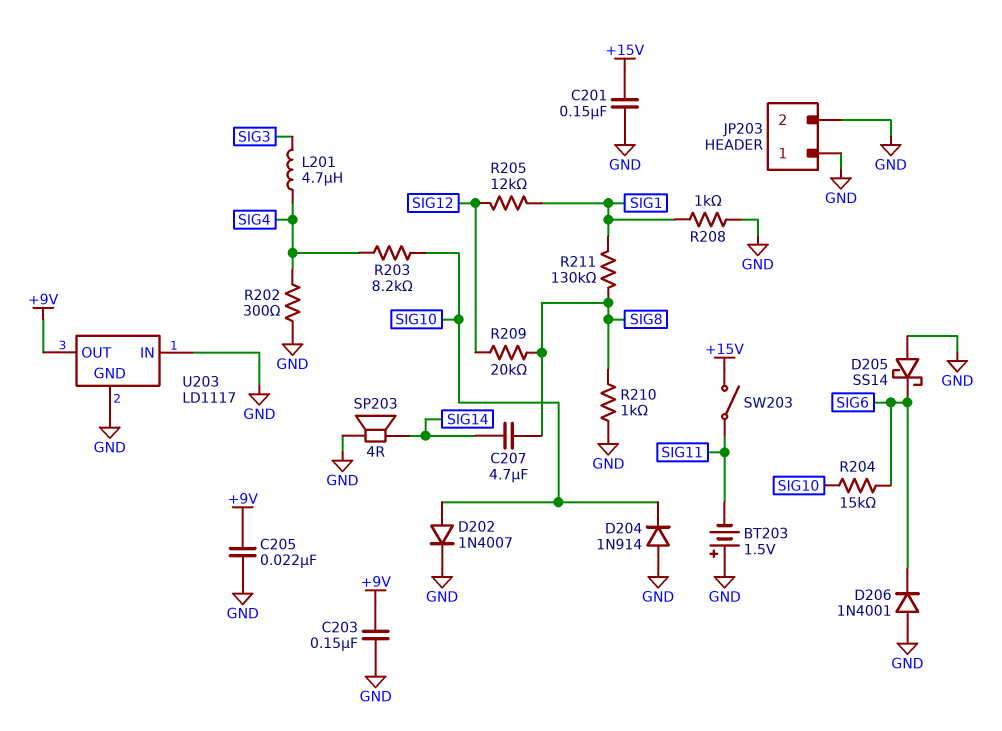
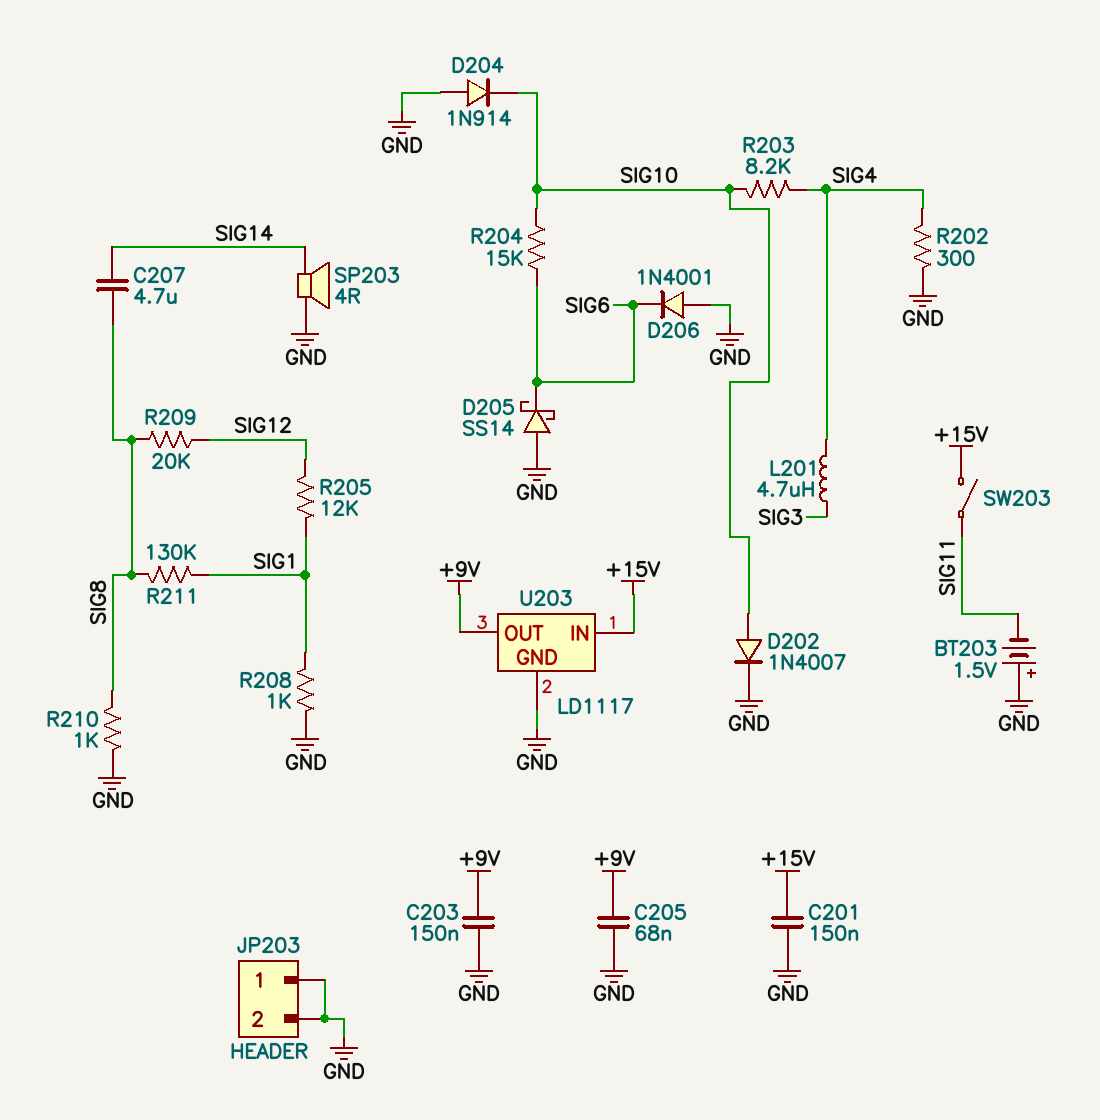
C205: 22nF (+9V, GND) -> 68nF (+9V, GND)
U203 pin IN: GND -> +15V

